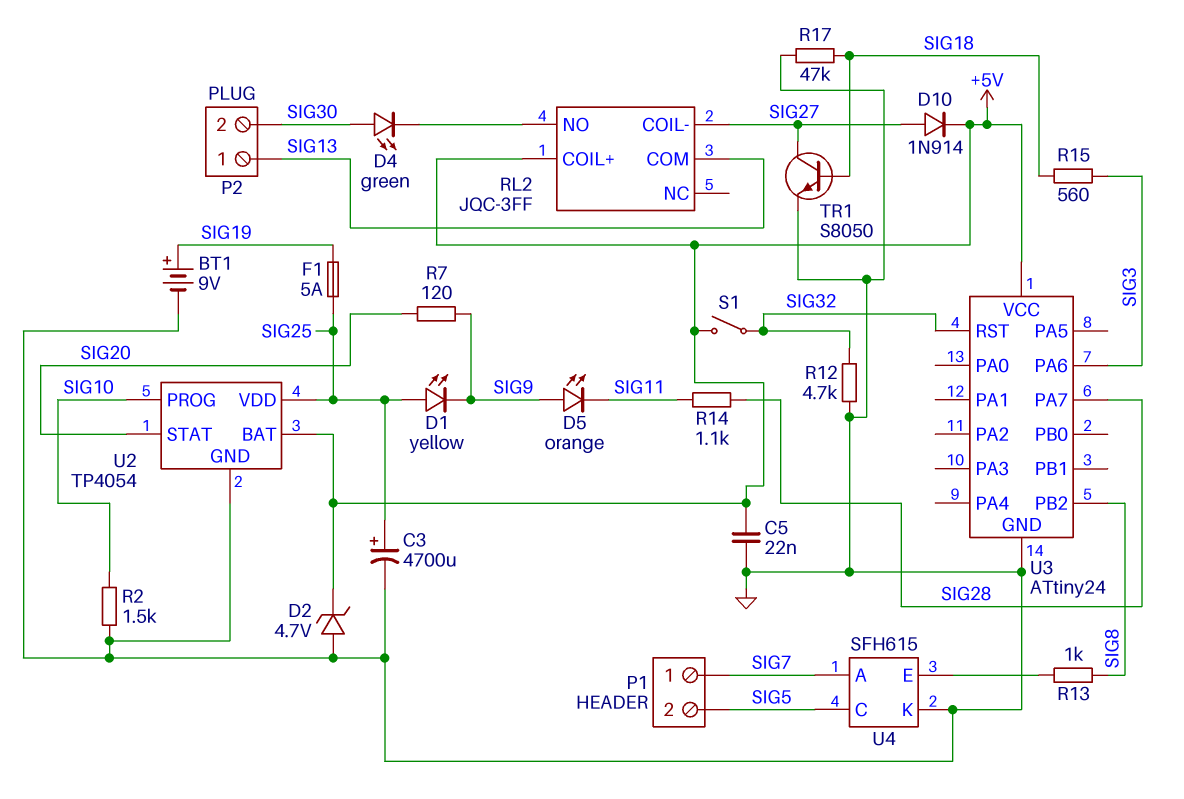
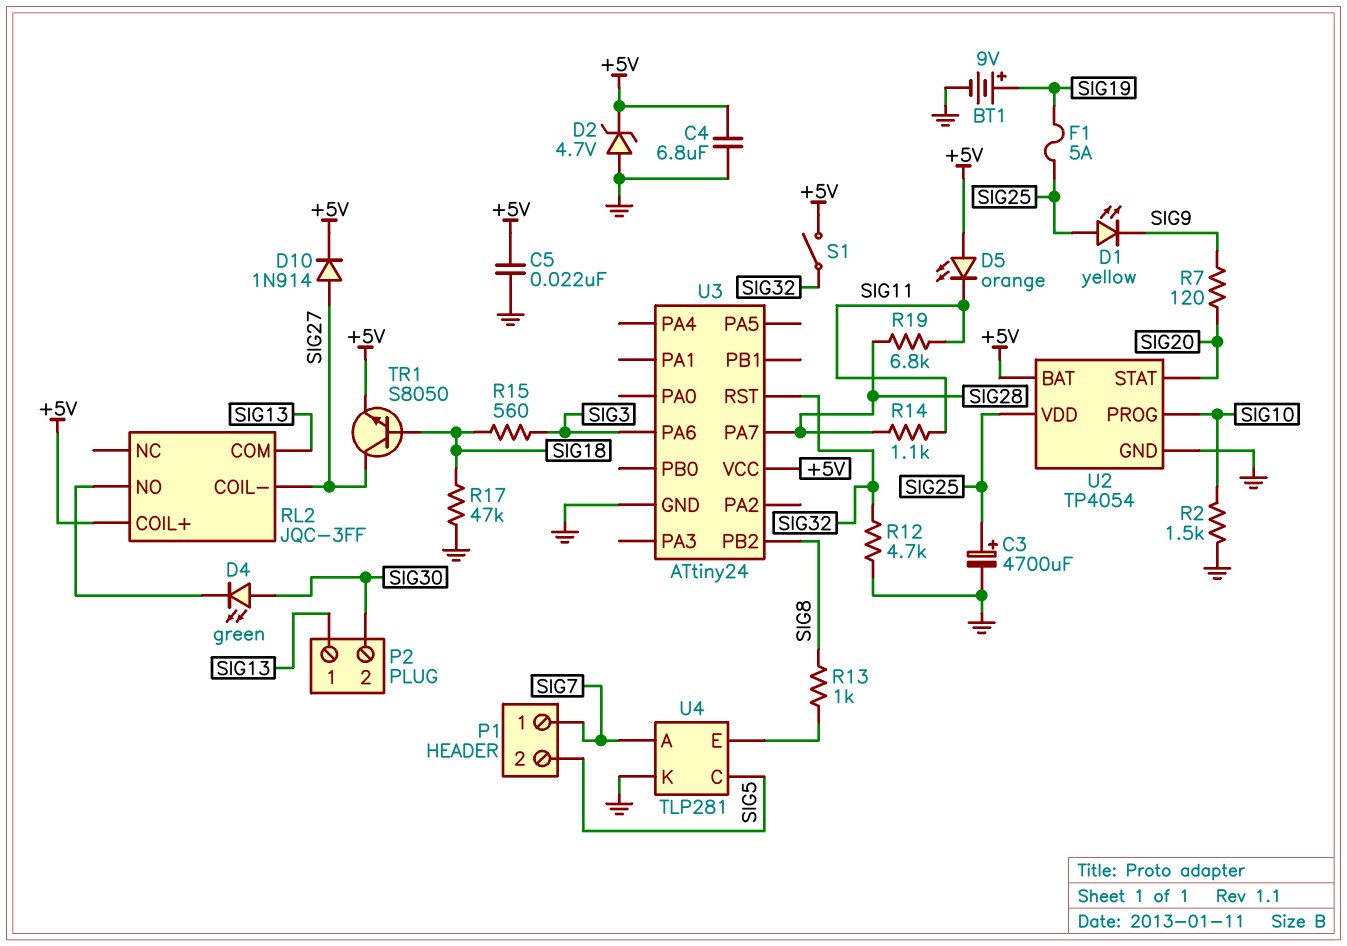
C4: none -> 6.8uF (+5V, GND)
D5: LED orange (A SIG9, K SIG11) -> LED orange (A +5V, K SIG11)
R19: none -> 6.8k (SIG11, SIG28)
TR1: NPN S8050 (B SIG18, C SIG27, E GND) -> NPN S8050 (B SIG18, C SIG27, E +5V)
U4: SFH615 -> TLP281

